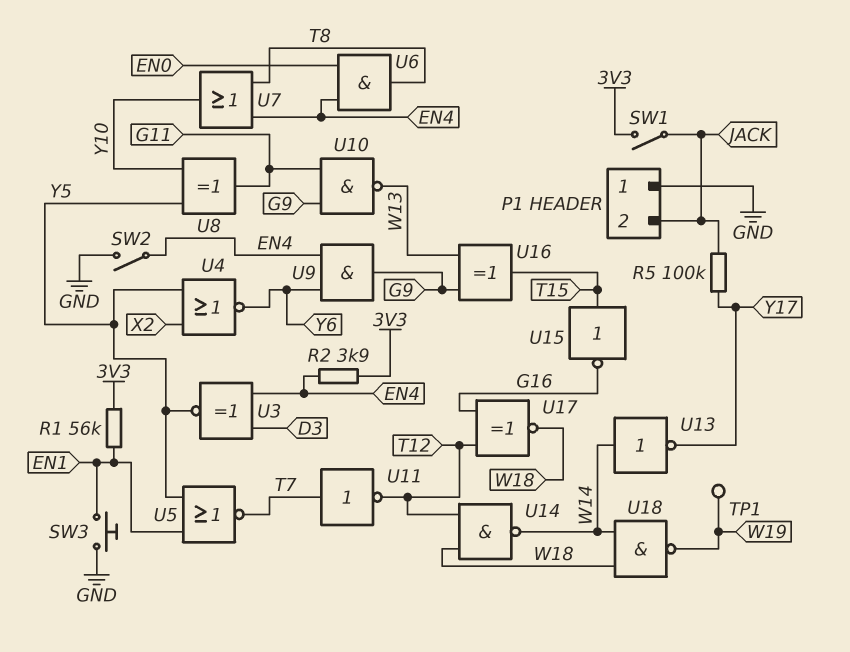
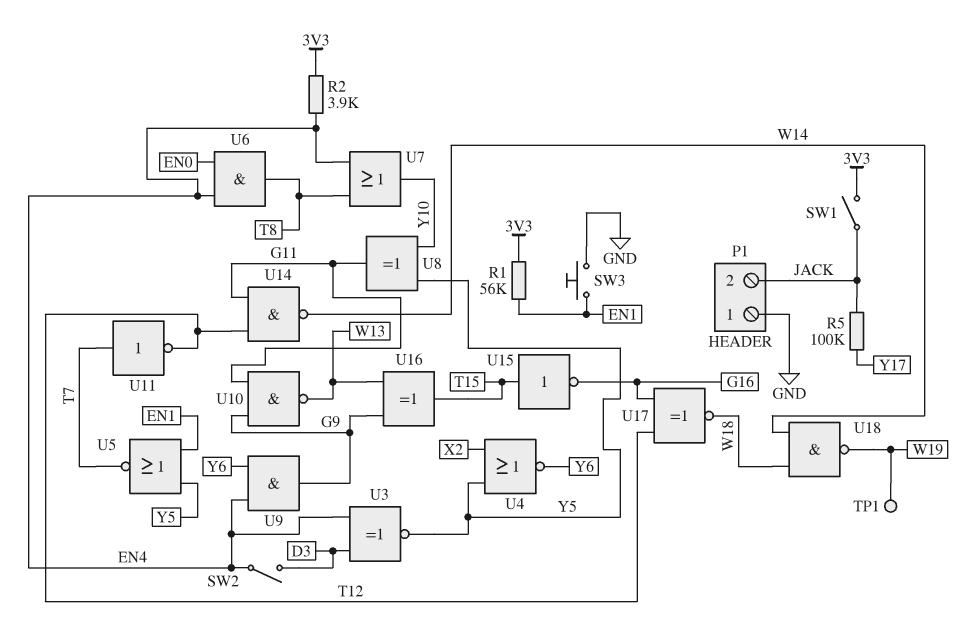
SW2: switch (EN4, GND) -> switch (D3, EN4)
U13: NOT (in W14, out Y17) -> none
U14: NAND (in T12, in W18, out W14) -> NAND (in G11, in T12, out W14)

